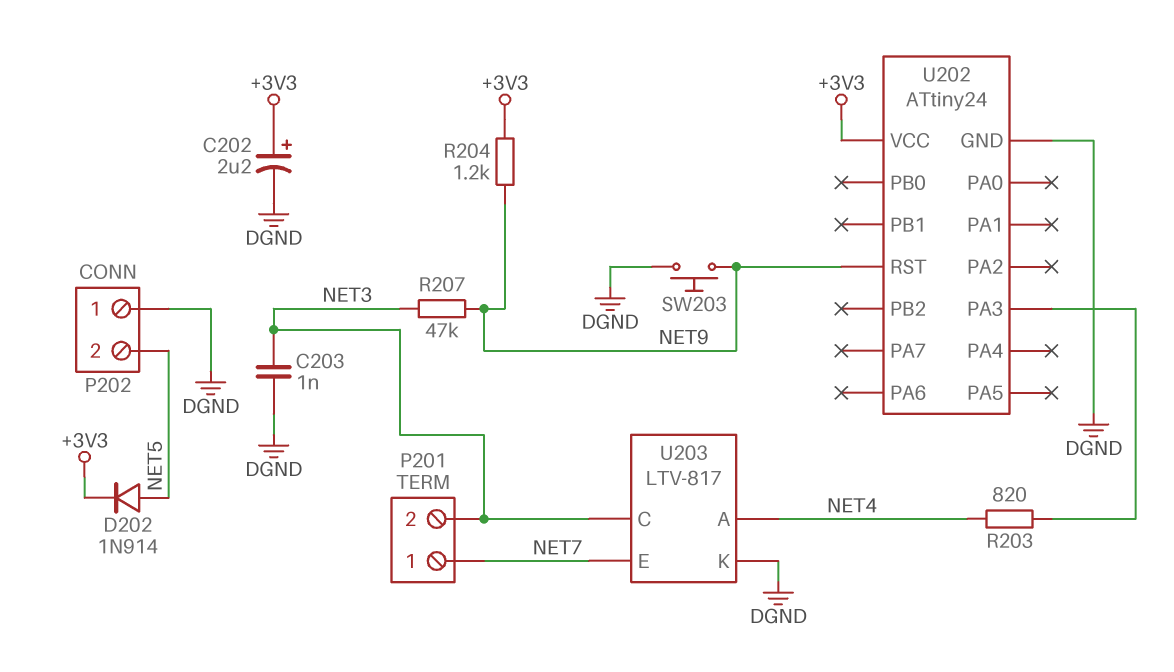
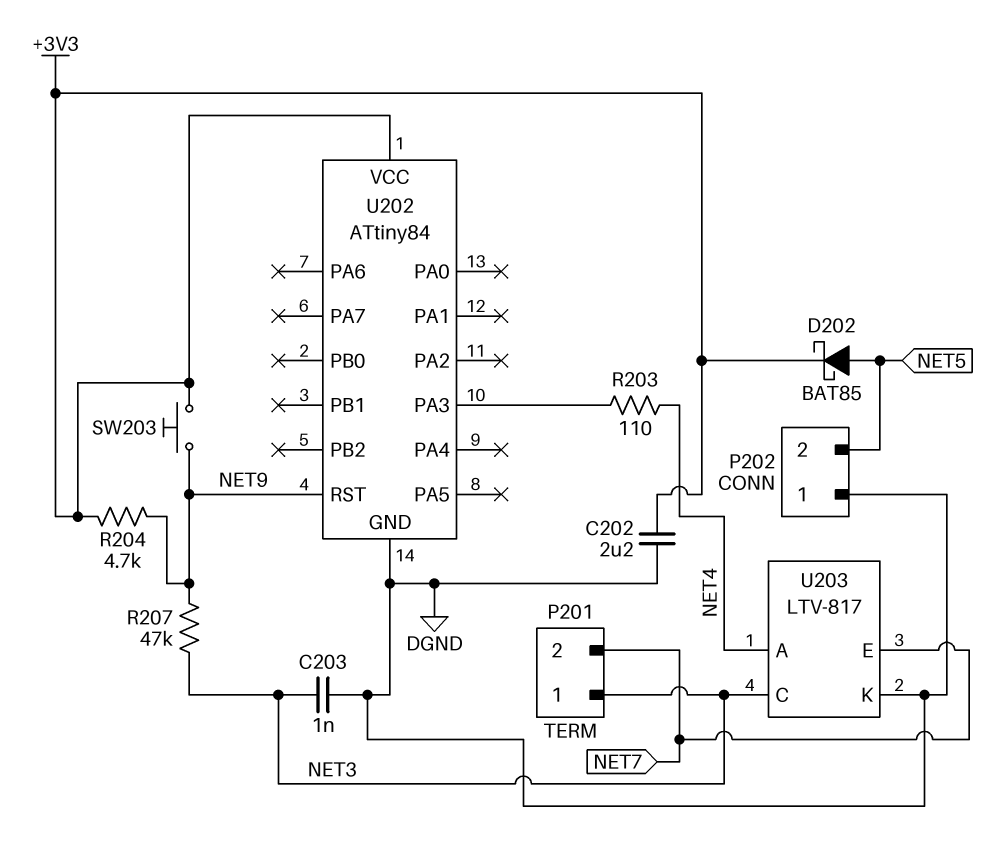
C202: 2.2uF (plus +3V3, minus DGND) -> 2.2uF (+3V3, DGND)
D202: diode 1N914 (A NET5, K +3V3) -> schottky BAT85 (A NET5, K +3V3)
P201 pin 1: NET7 -> NET3
P201 pin 2: NET3 -> NET7
R203: 820 (NET4, U202/PA3) -> 110 (NET4, U202/PA3)
R204: 1.2k (+3V3, NET9) -> 4.7k (+3V3, NET9)
SW203: button (DGND, NET9) -> button (+3V3, NET9)
U202: ATtiny24 -> ATtiny84

